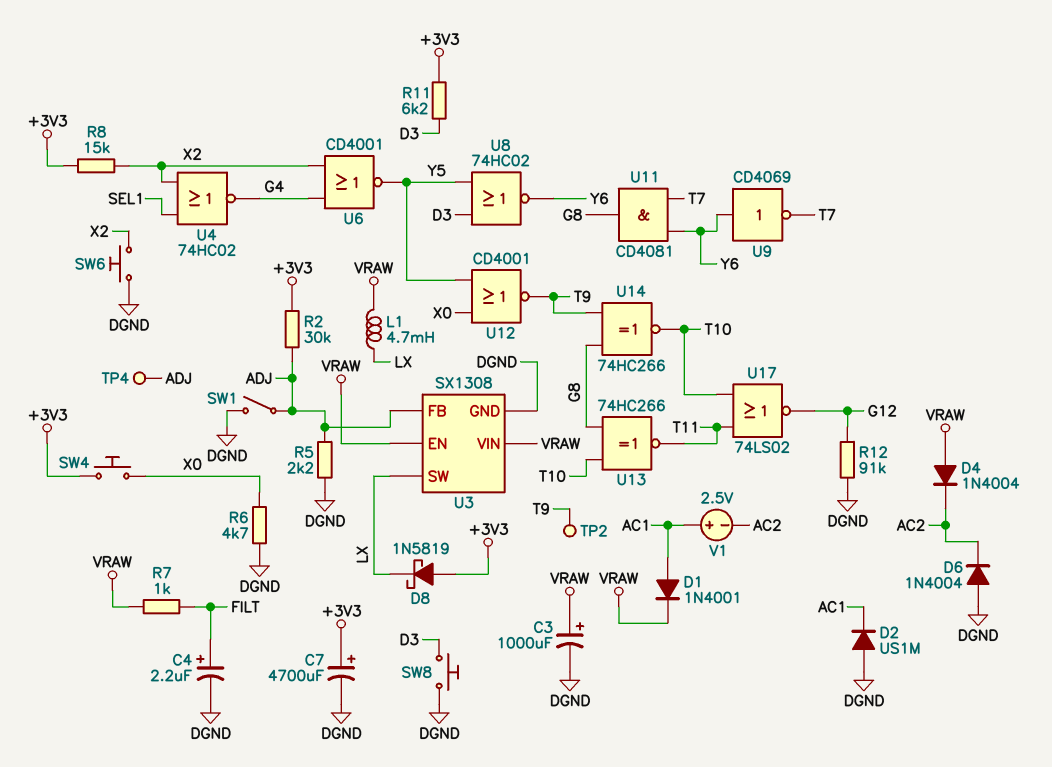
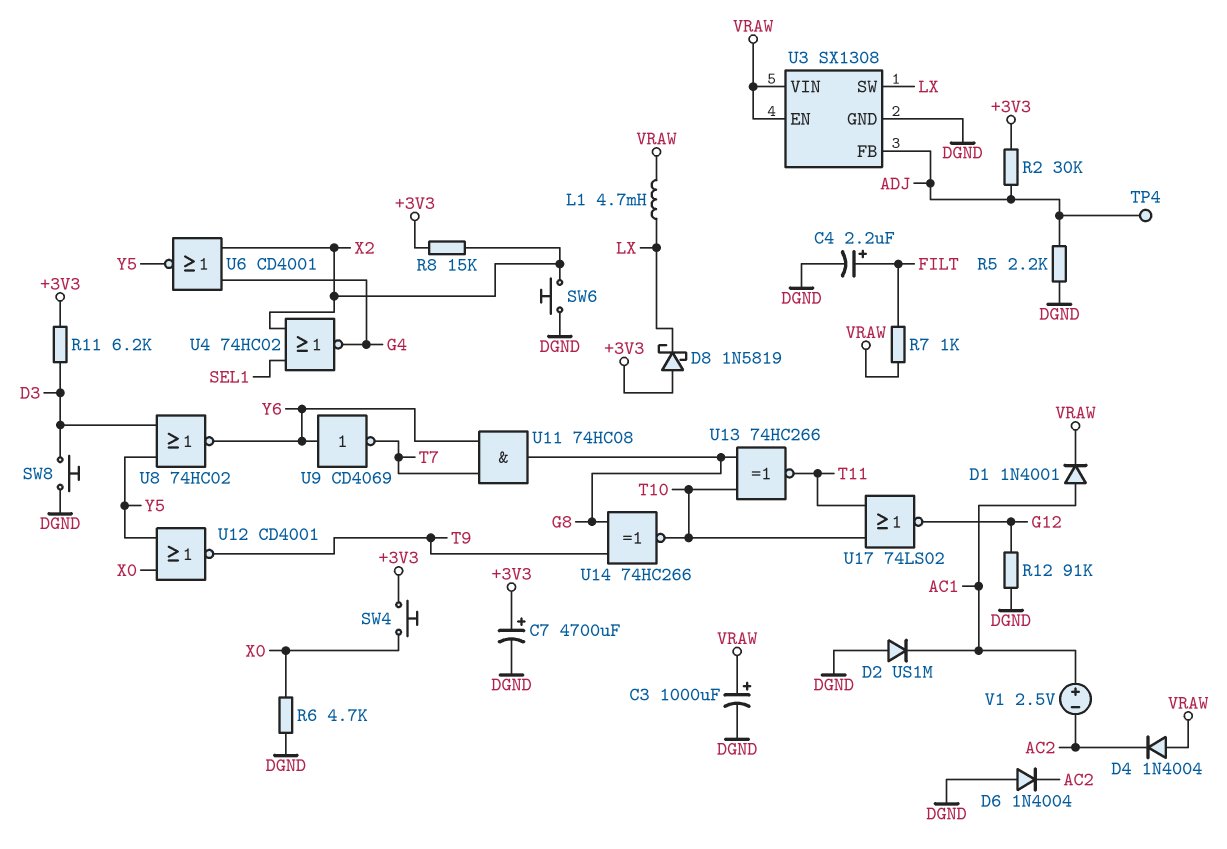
SW1: switch (ADJ, DGND) -> none
TP2: test point (T9) -> none
U11: AND CD4081 (in T7, in Y6, out G8) -> AND 74HC08 (in T7, in Y6, out G8)

